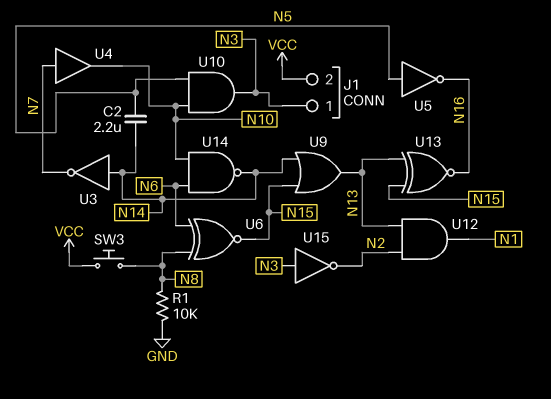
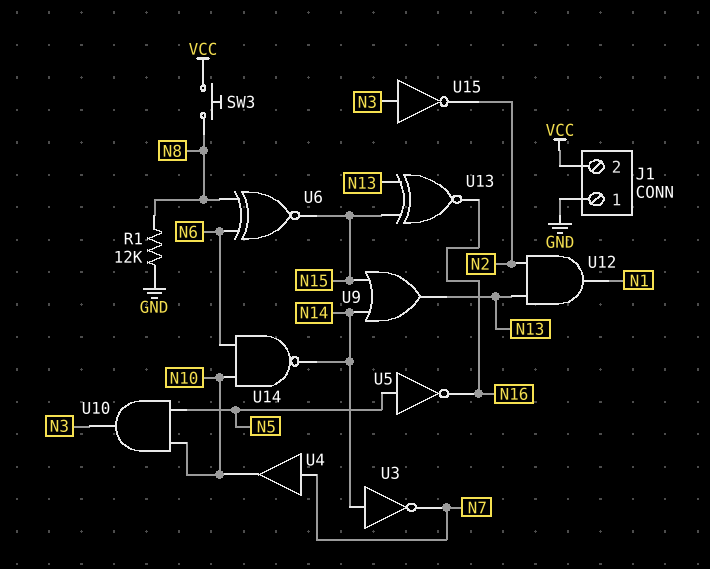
C2: 2.2uF (N5, N14) -> none
J1 pin 1: N3 -> GND
R1: 10k (GND, N8) -> 12k (GND, N8)

